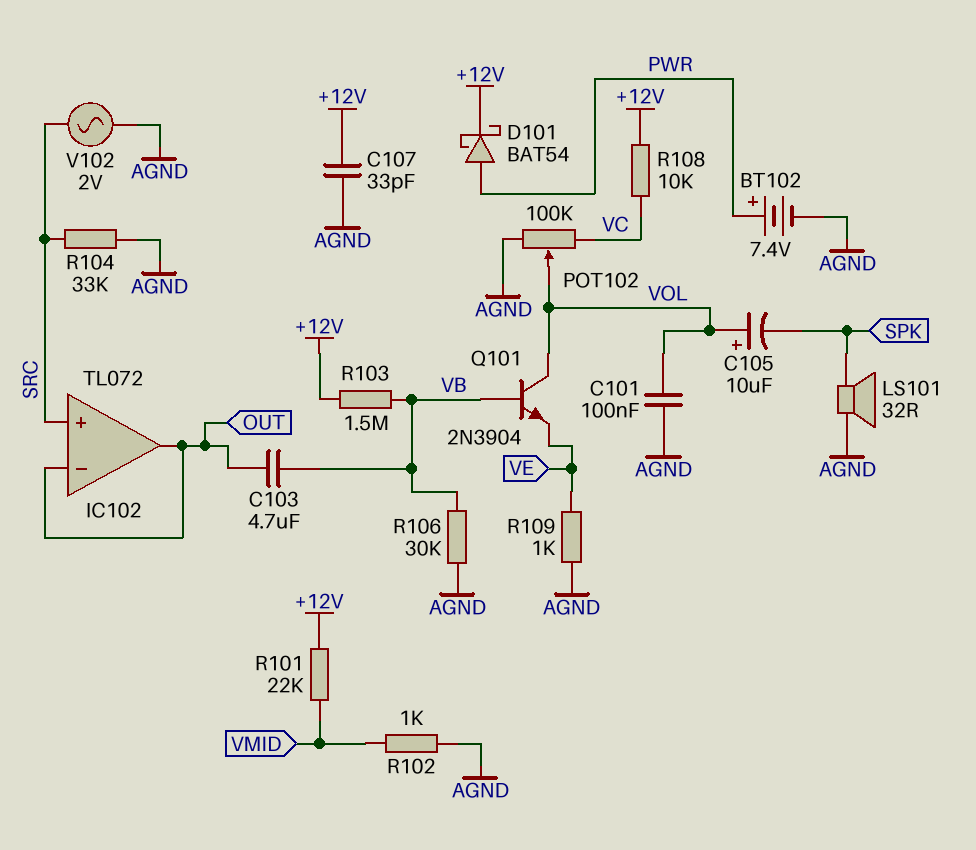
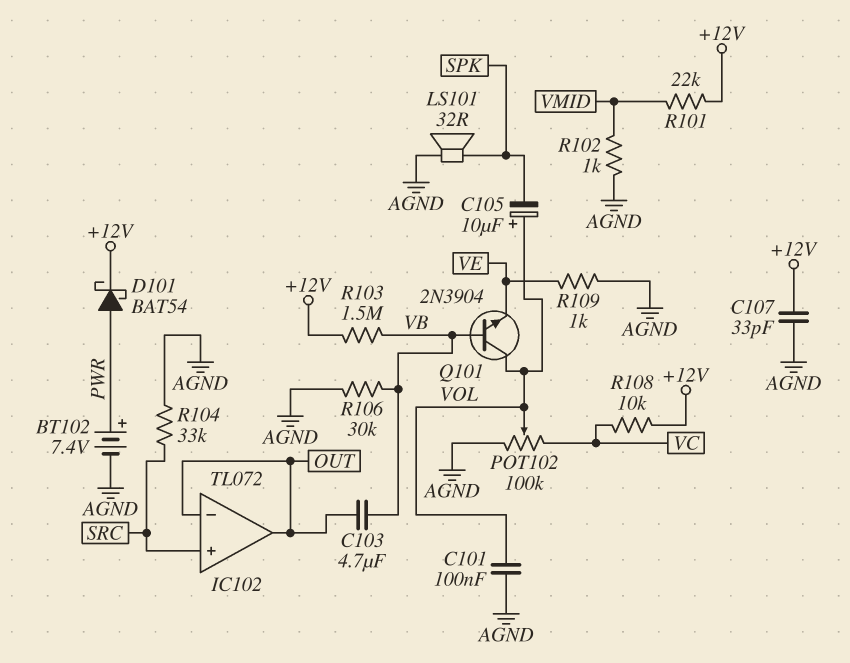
V102: AC 2V (AGND, SRC) -> none

